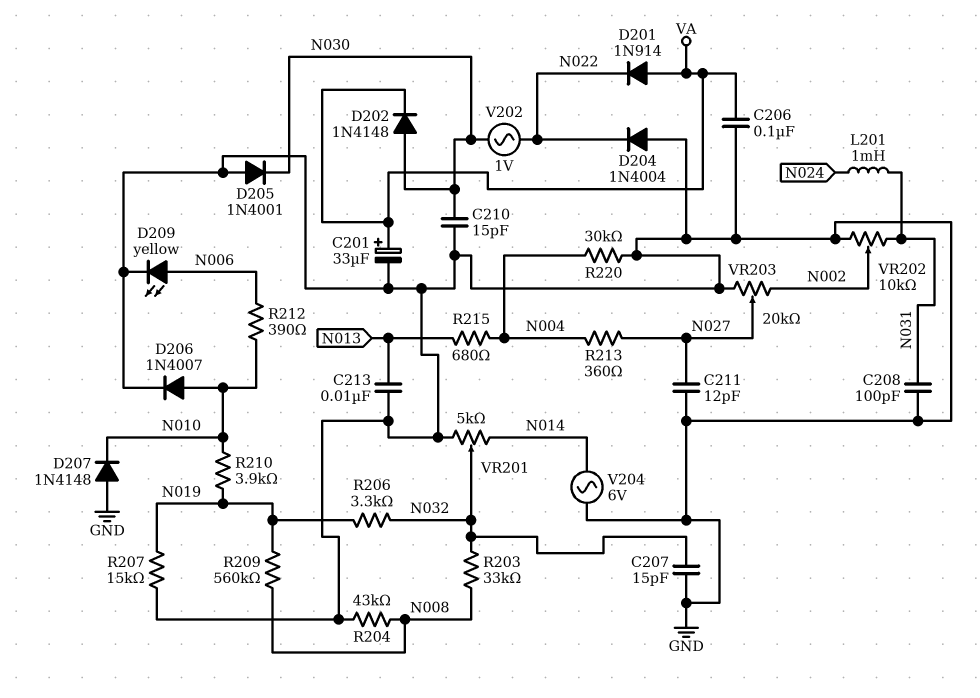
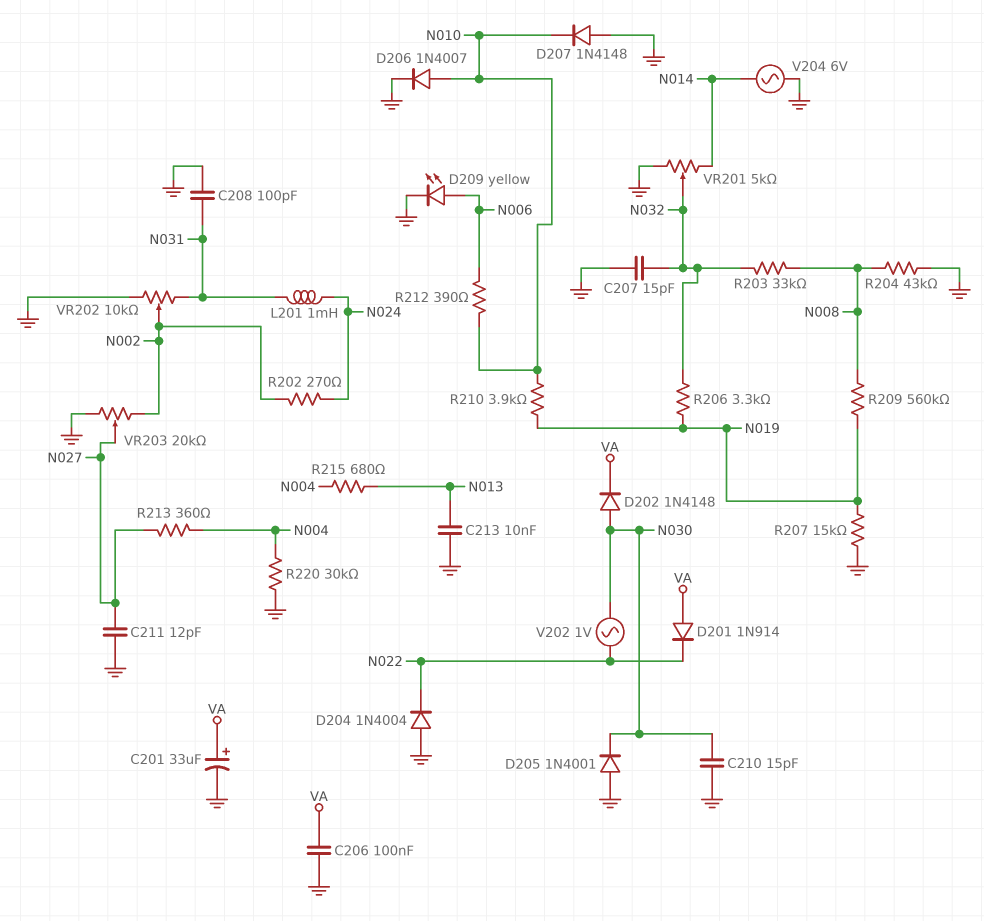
R202: none -> 270 (N002, N024)

